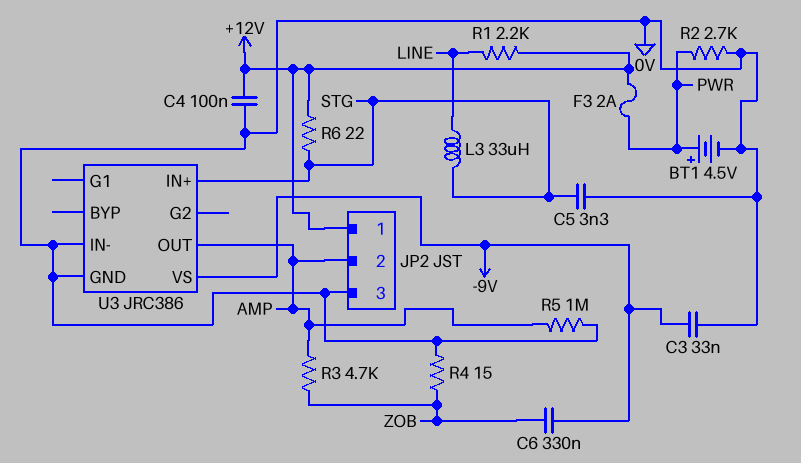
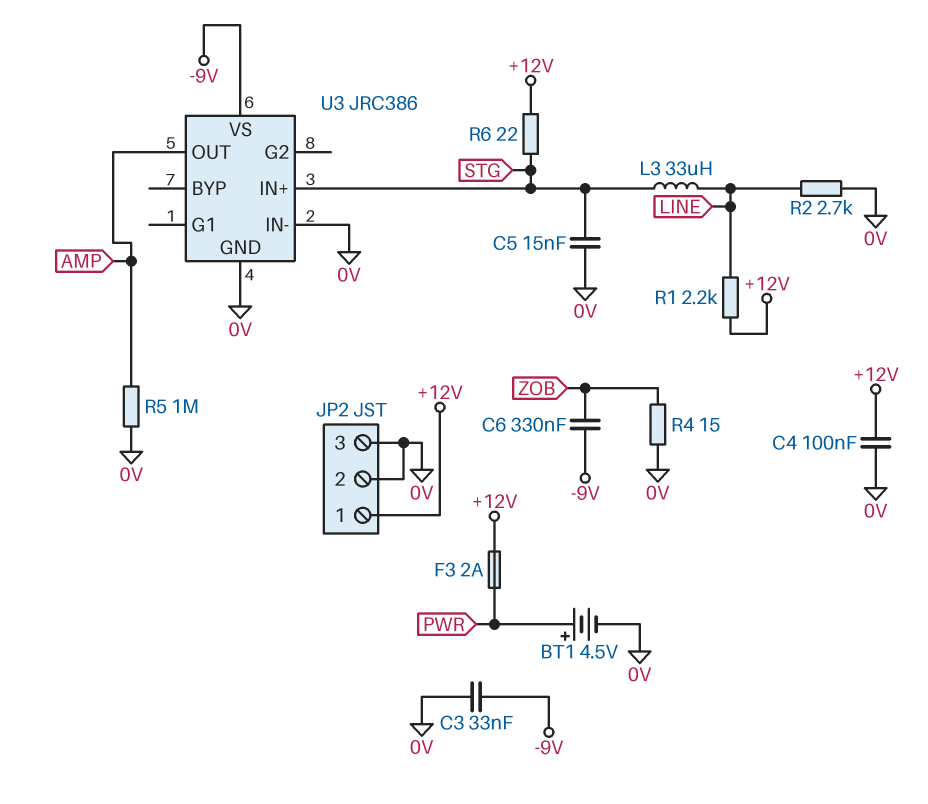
C5: 3.3nF (0V, STG) -> 15nF (0V, STG)
JP2 pin 2: AMP -> 0V
R2: 2.7k (0V, PWR) -> 2.7k (0V, LINE)
R3: 4.7k (AMP, ZOB) -> none

